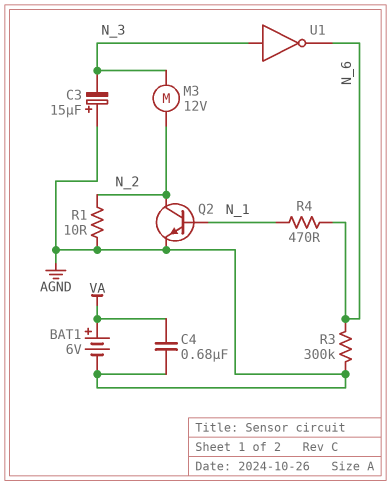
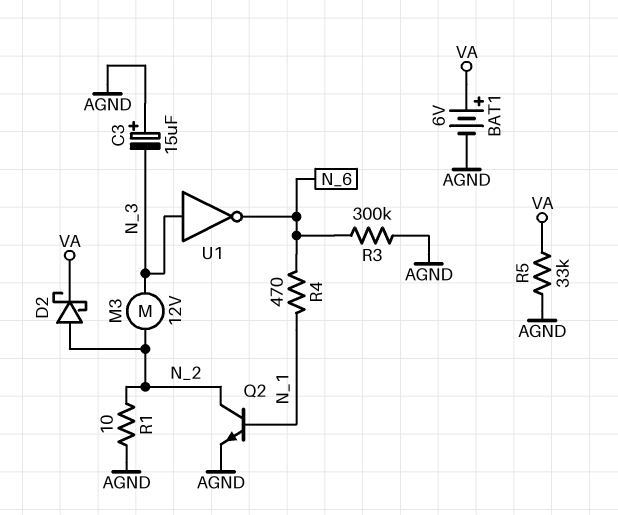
C4: 680nF (AGND, VA) -> none
D2: none -> schottky (A N_2, K VA)
R5: none -> 33k (AGND, VA)

